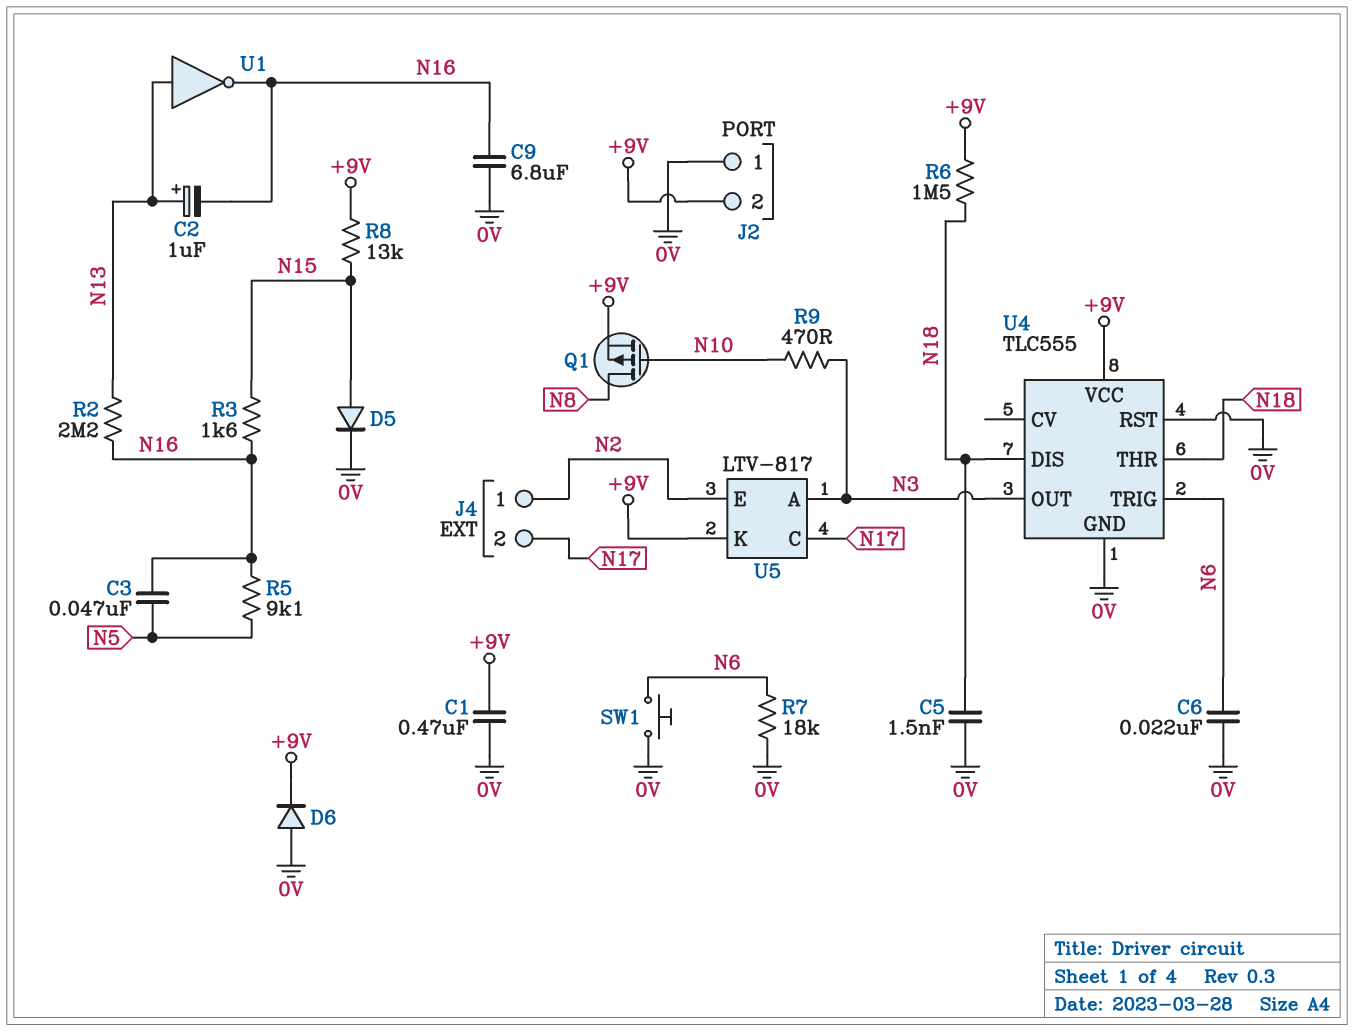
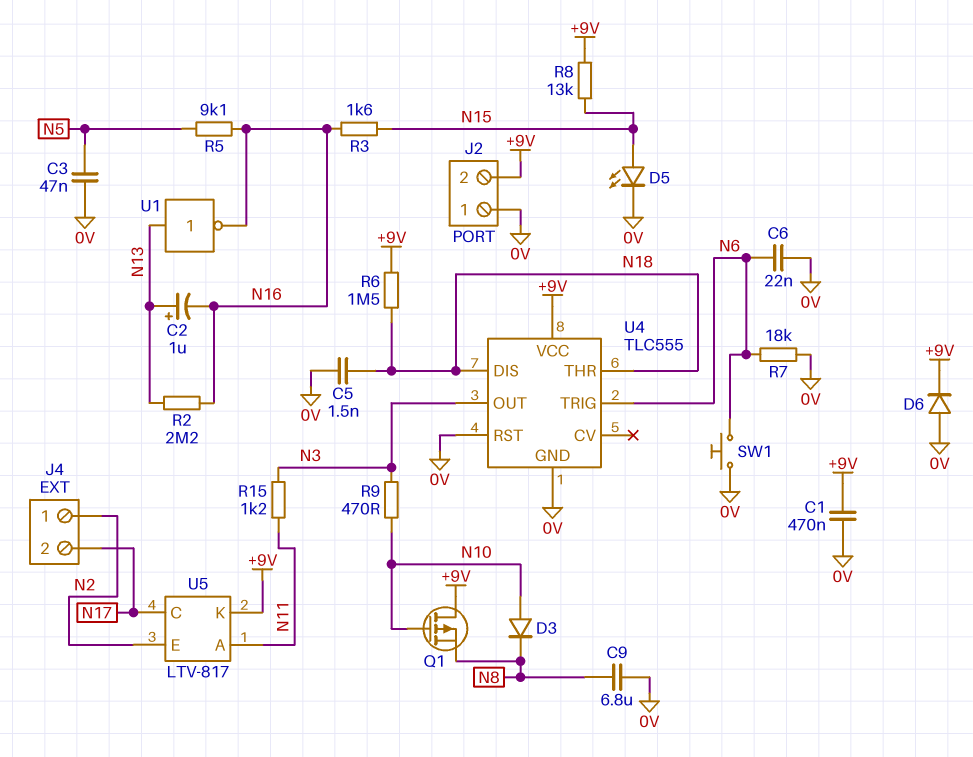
C3: 47nF (N5, N16) -> 47nF (0V, N5)
C9: 6.8uF (0V, N16) -> 6.8uF (0V, N8)
D3: none -> diode (A N10, K N8)
D5: diode (A N15, K 0V) -> LED (A N15, K 0V)
Q1: PMOS (G N10, D N8, S +9V) -> PMOS (G N10, D +9V, S N8)
R15: none -> 1.2k (N3, N11)
U5 pin A: N3 -> N11

